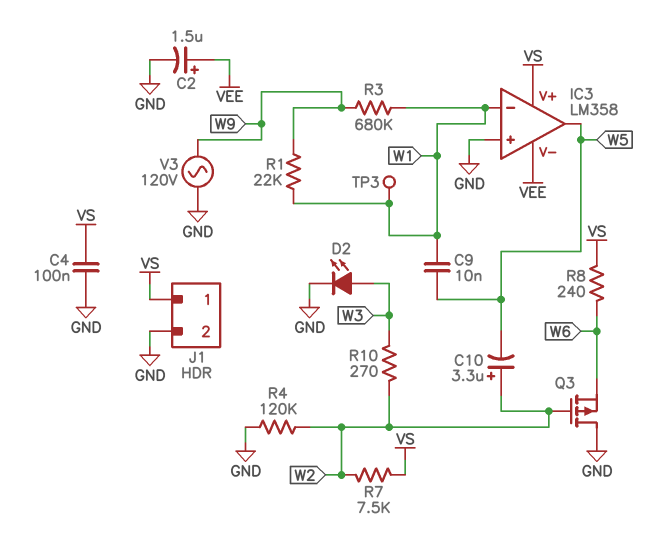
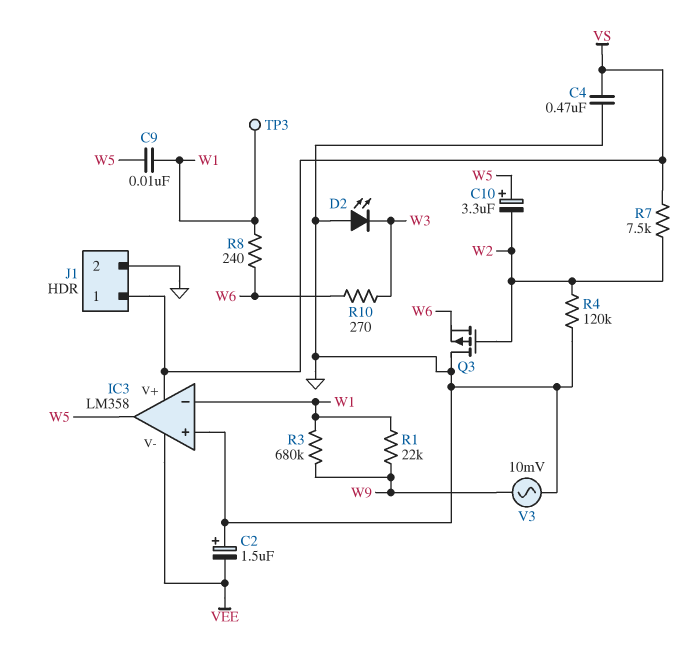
C2: 1.5uF (plus VEE, minus GND) -> 1.5uF (plus GND, minus VEE)
C4: 100nF (GND, VS) -> 470nF (GND, VS)
C10: 3.3uF (plus W2, minus W5) -> 3.3uF (plus W5, minus W2)
D2: LED (A W3, K GND) -> LED (A GND, K W3)
R8: 240 (VS, W6) -> 240 (W1, W6)
R10: 270 (W2, W3) -> 270 (W3, W6)
V3: AC 120V (GND, W9) -> AC 10mV (GND, W9)

